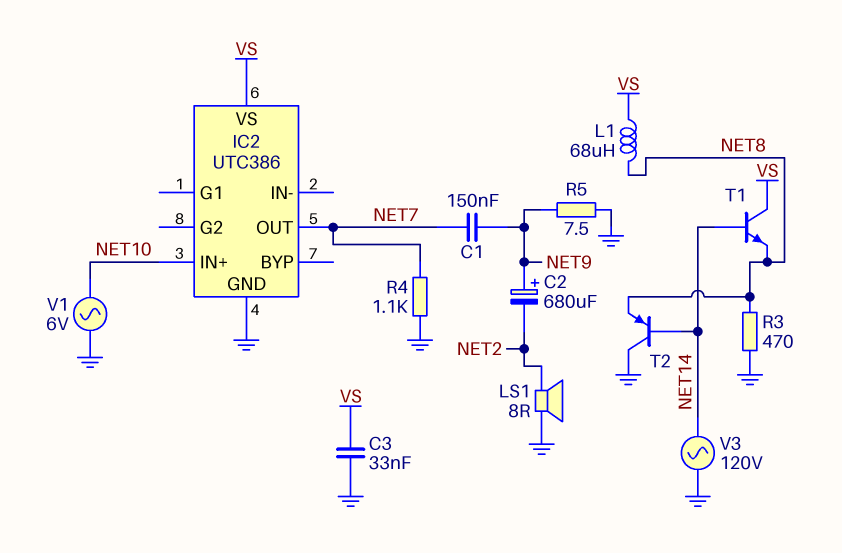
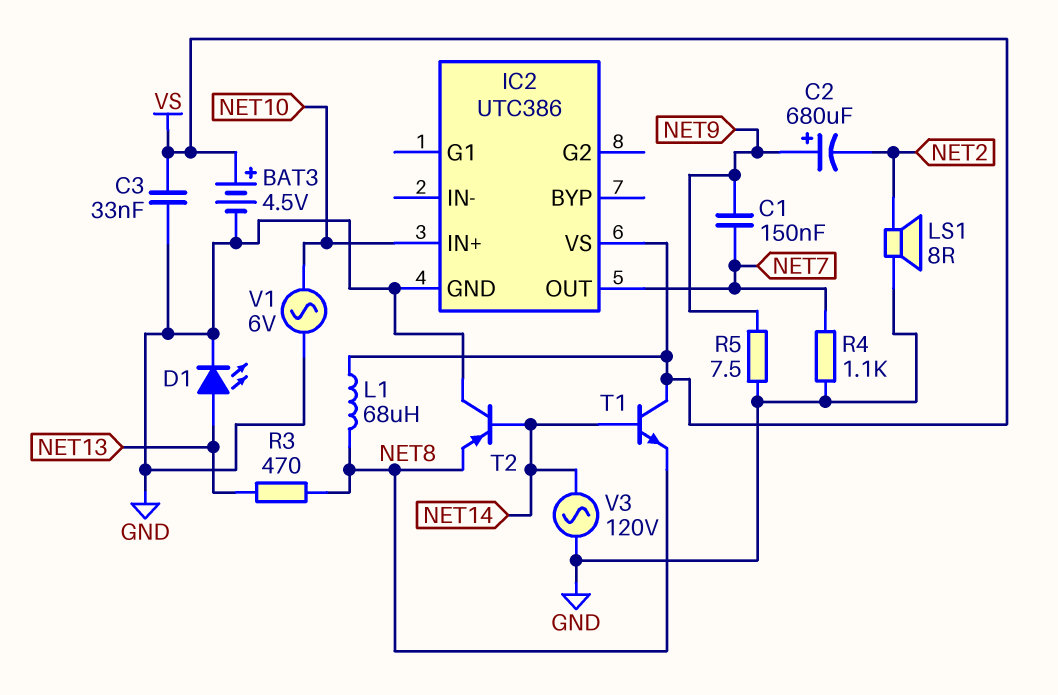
BAT3: none -> 4.5V (plus VS, minus GND)
D1: none -> LED (A NET13, K GND)
R3: 470 (GND, NET8) -> 470 (NET8, NET13)

